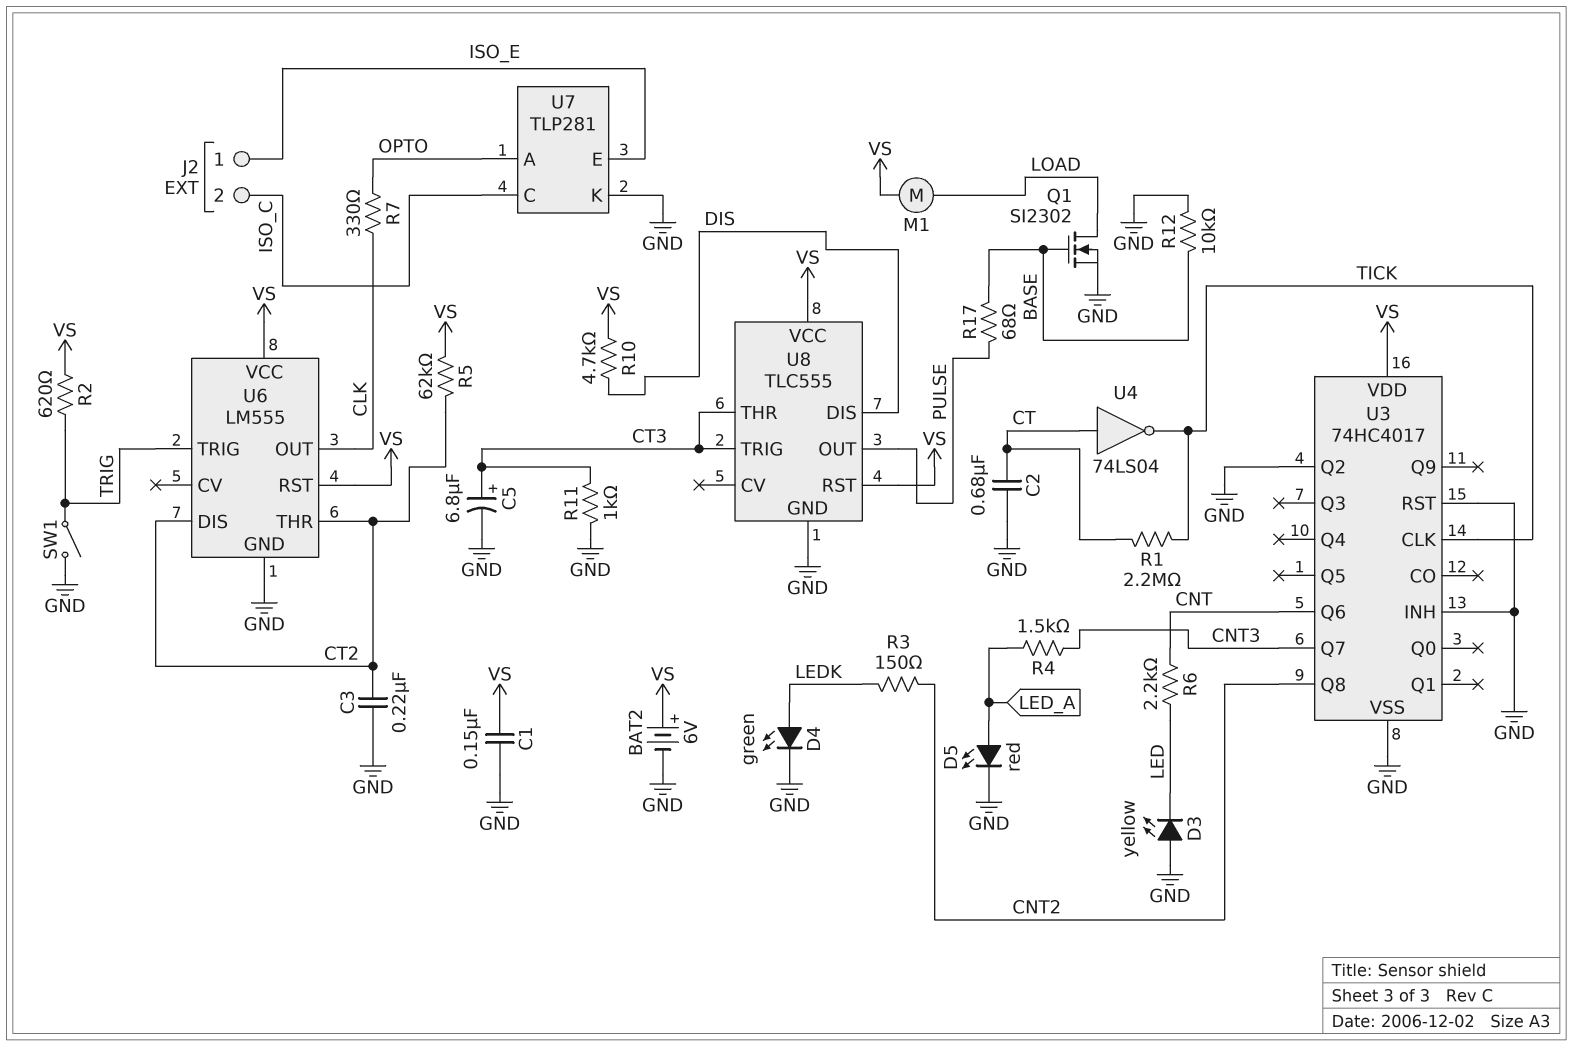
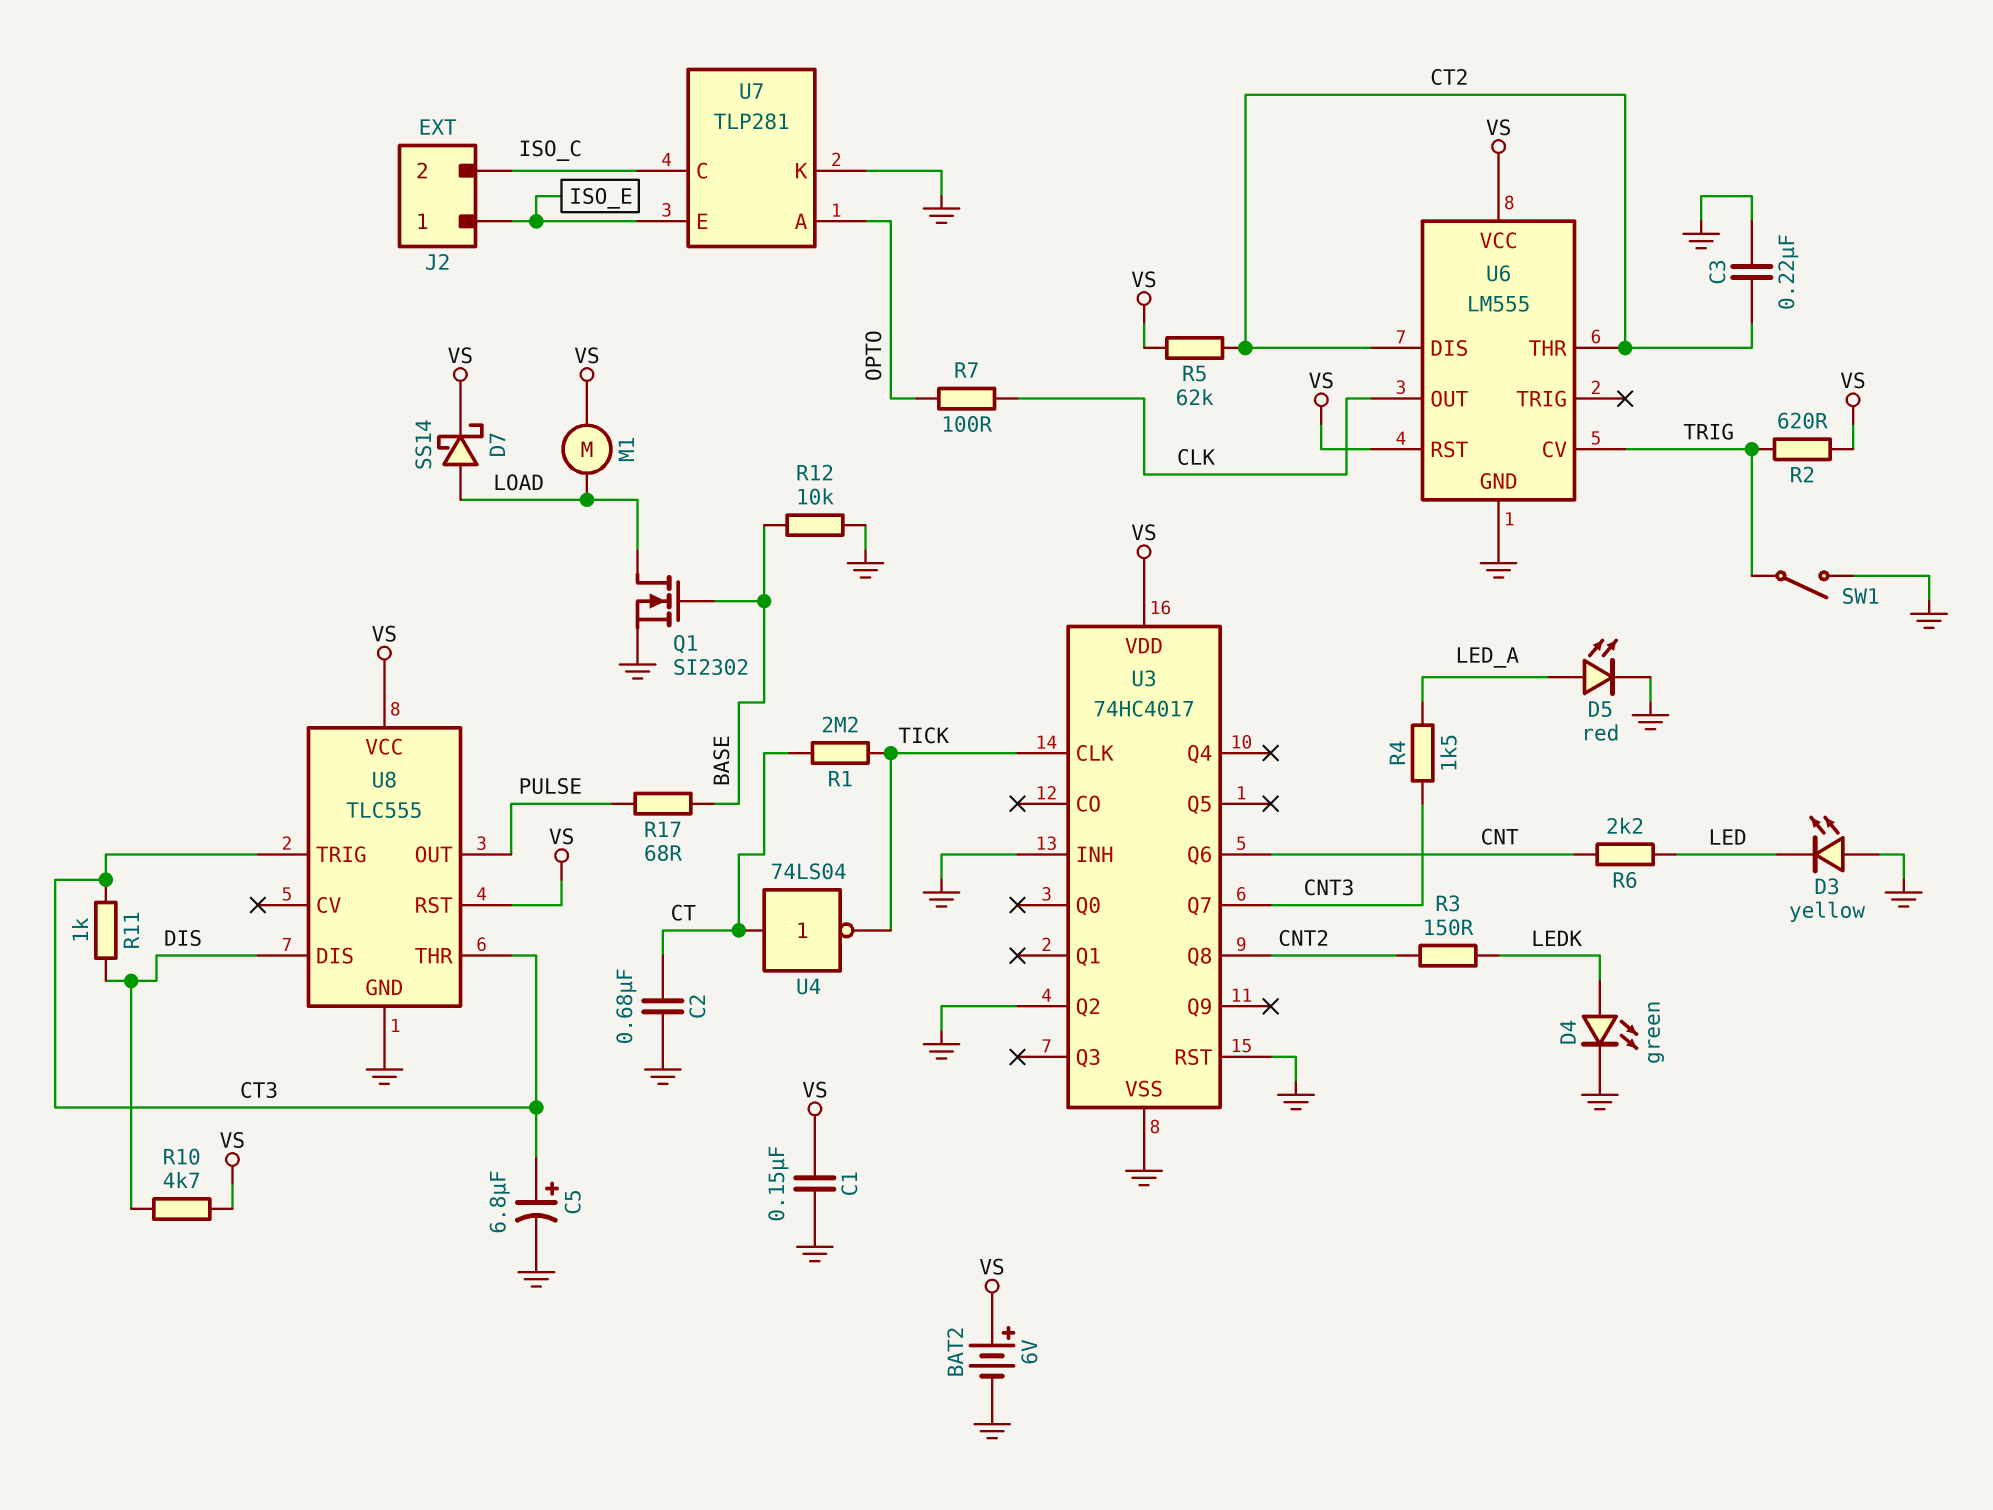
D7: none -> schottky SS14 (A LOAD, K VS)
R7: 330 (CLK, OPTO) -> 100 (CLK, OPTO)
R11: 1k (CT3, GND) -> 1k (CT3, DIS)
U6 pin CV: none -> TRIG
U6 pin TRIG: TRIG -> none

